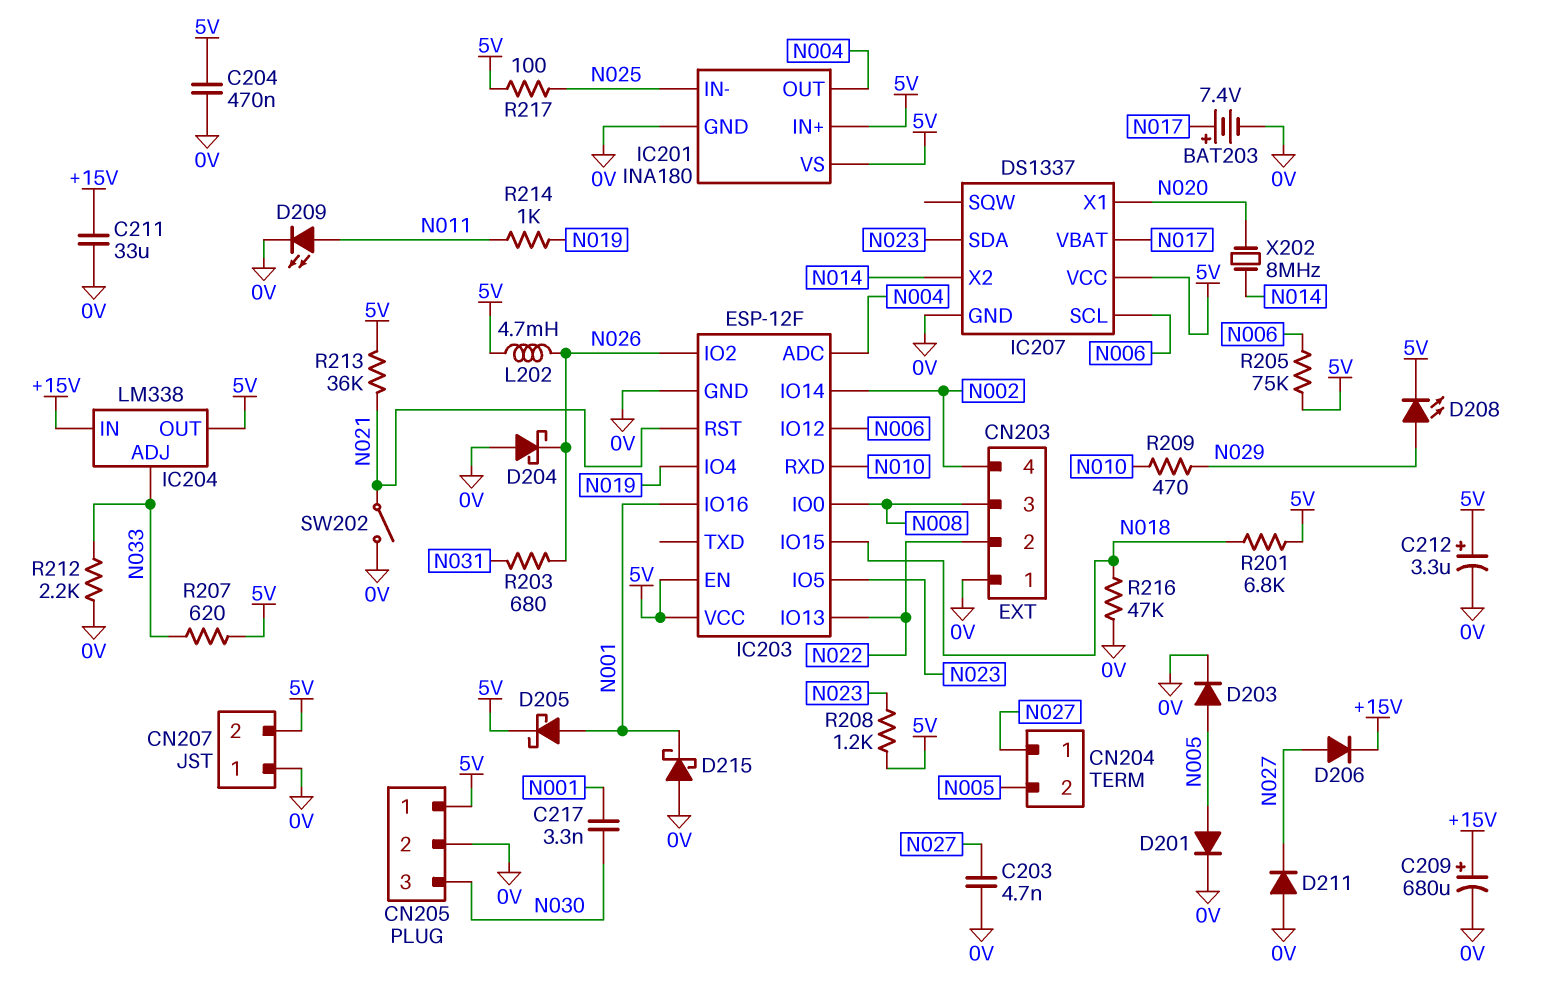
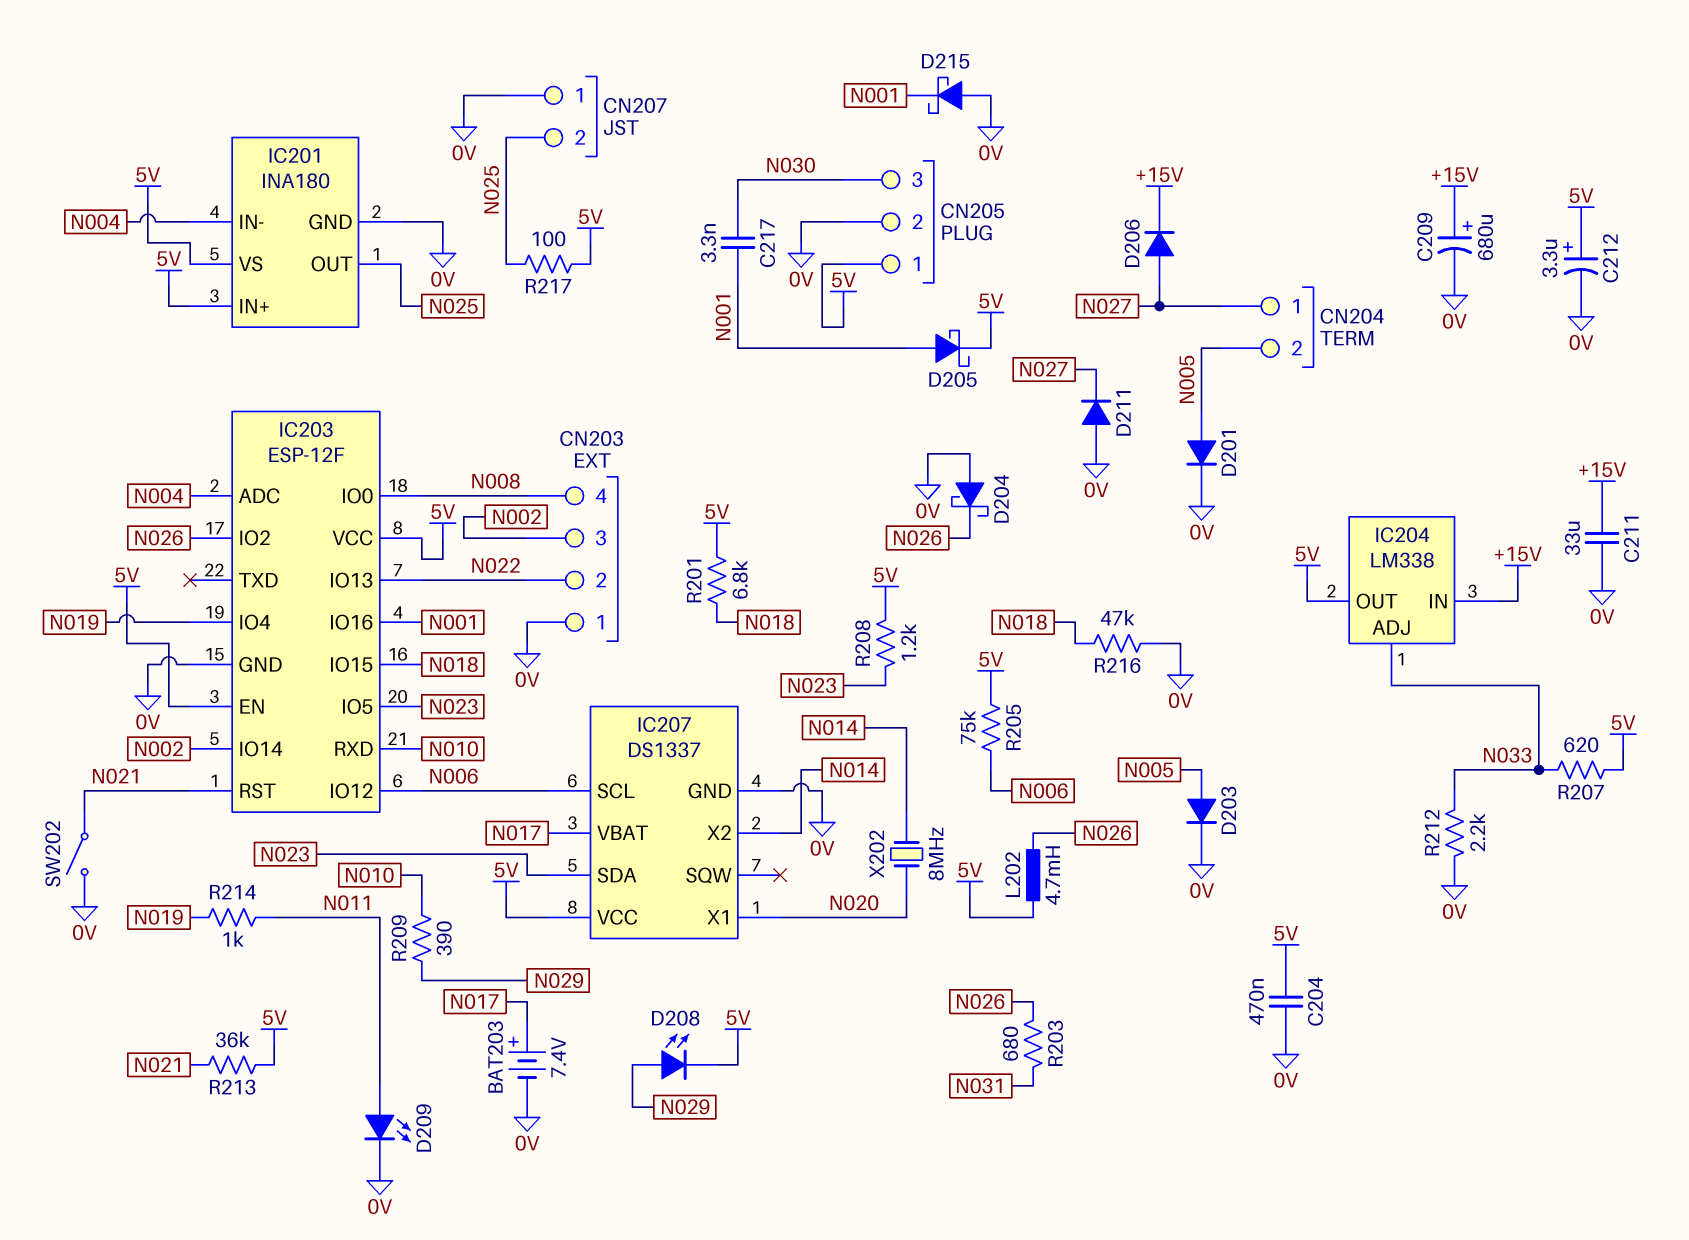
C203: 4.7nF (0V, N027) -> none
CN203 pin 3: N008 -> N002
CN203 pin 4: N002 -> N008
CN207 pin 2: 5V -> N025
IC201 pin IN-: N025 -> N004
IC201 pin OUT: N004 -> N025
R209: 470 (N010, N029) -> 390 (N010, N029)

